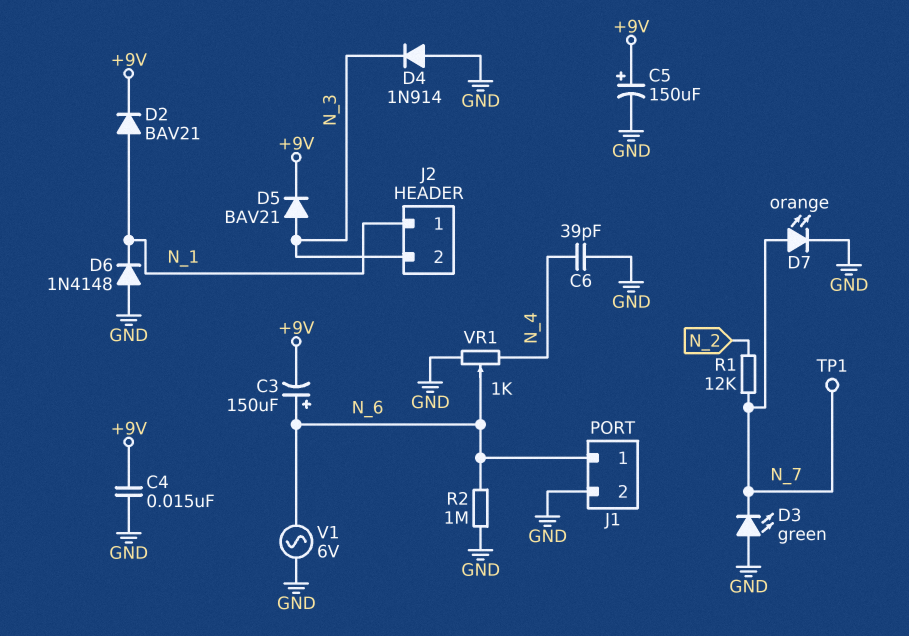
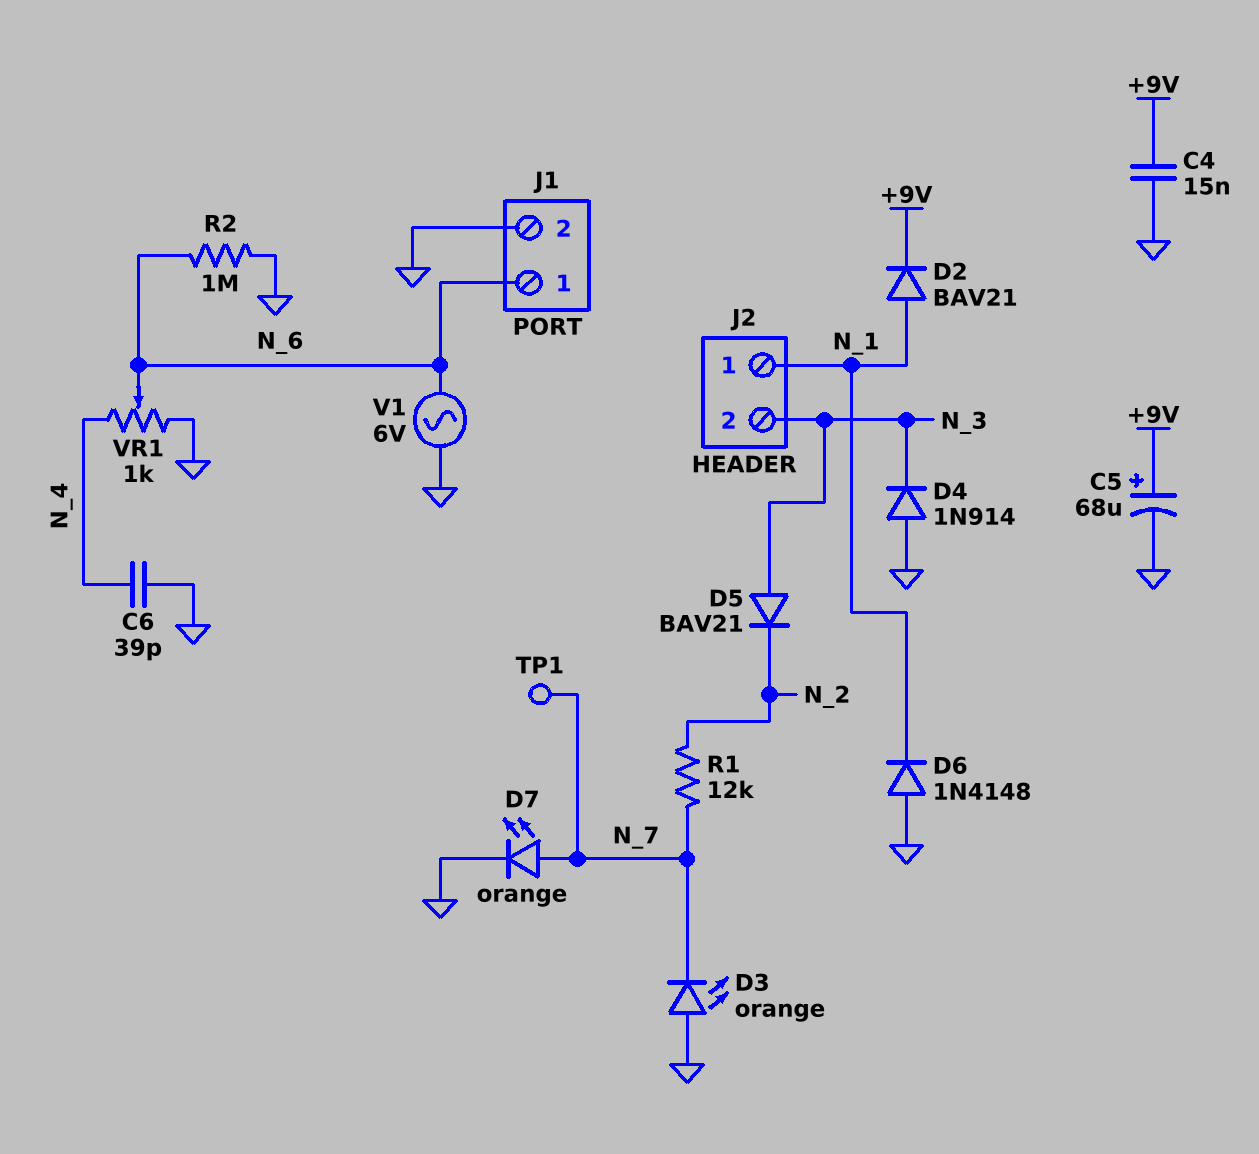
C3: 150uF (plus N_6, minus +9V) -> none
C5: 150uF (plus +9V, minus GND) -> 68uF (plus +9V, minus GND)
D3: LED green (A GND, K N_7) -> LED orange (A GND, K N_7)
D5: diode BAV21 (A N_3, K +9V) -> diode BAV21 (A N_3, K N_2)

